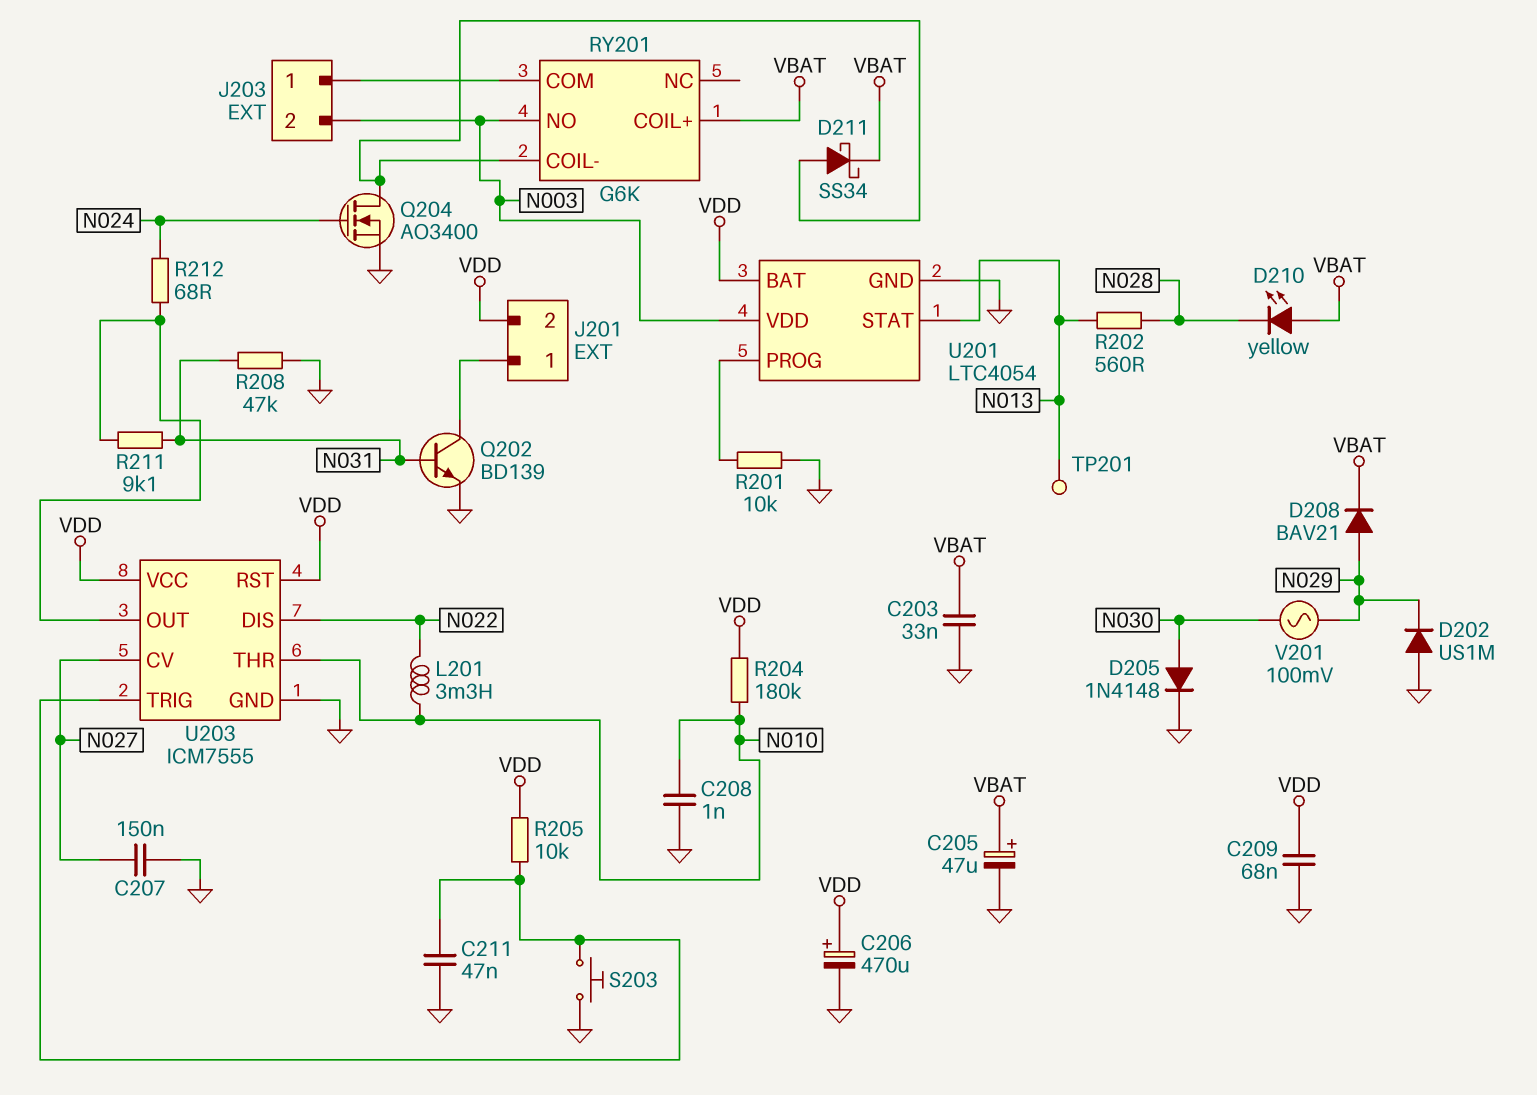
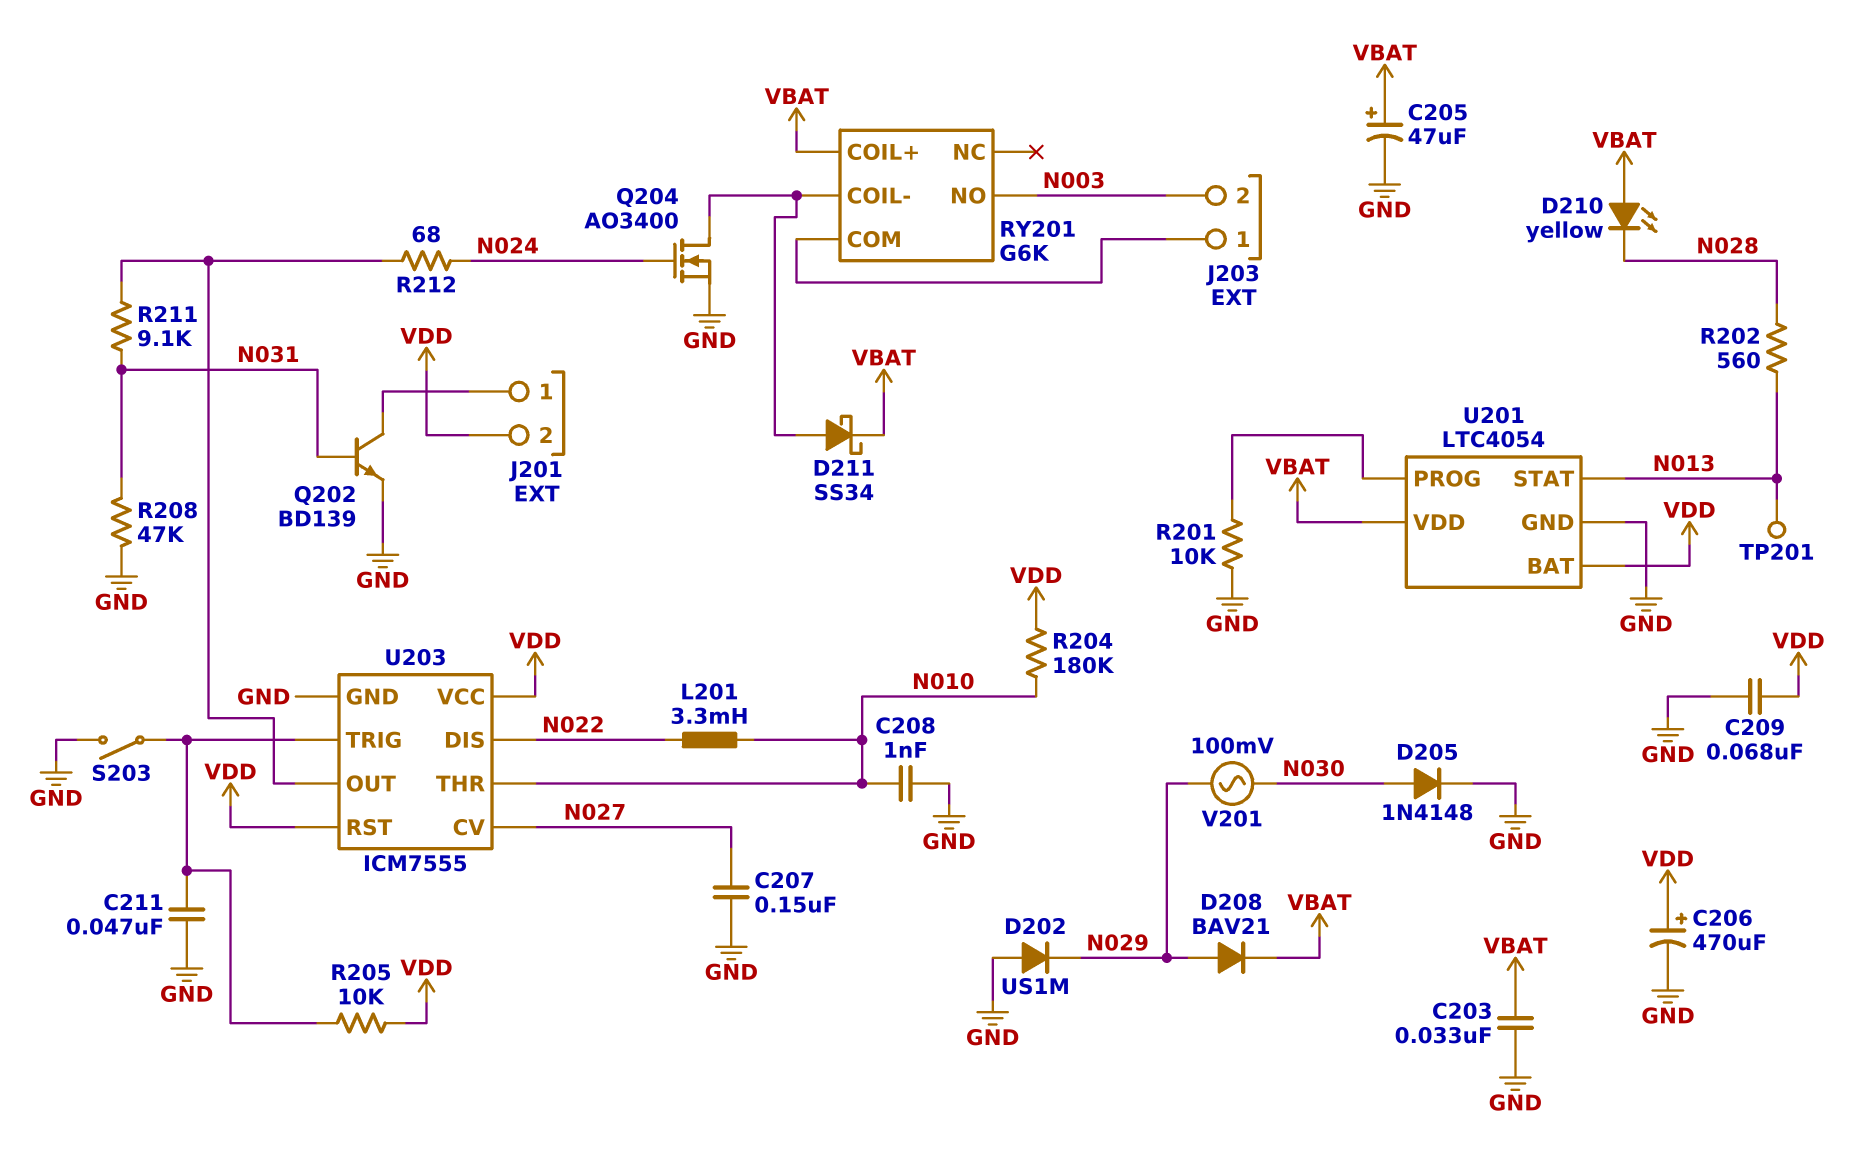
S203: button (GND, U203/TRIG) -> switch (GND, U203/TRIG)
U201 pin VDD: N003 -> VBAT

